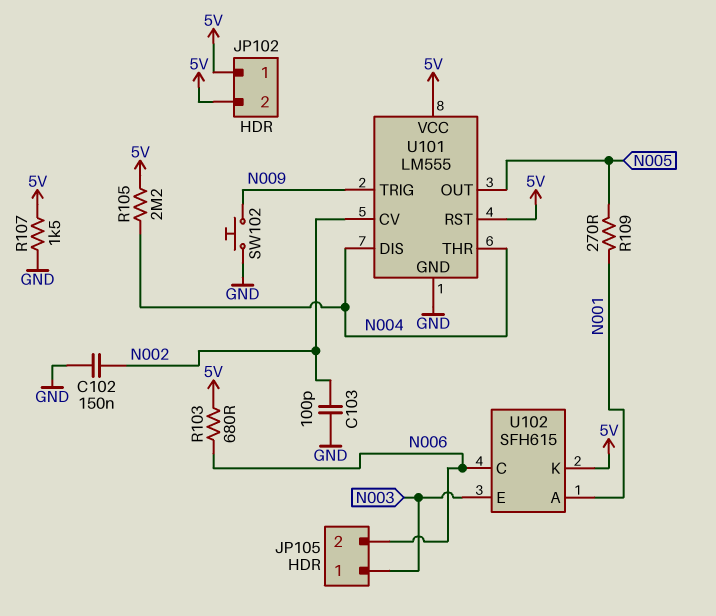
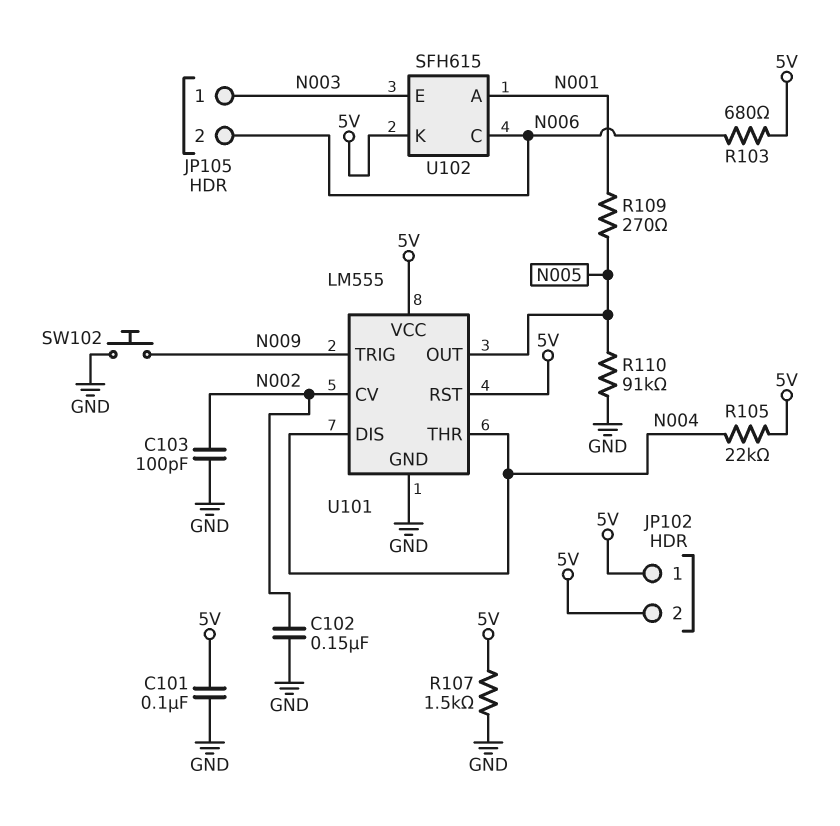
C101: none -> 100nF (5V, GND)
R105: 2.2M (5V, N004) -> 22k (5V, N004)
R110: none -> 91k (GND, N005)

